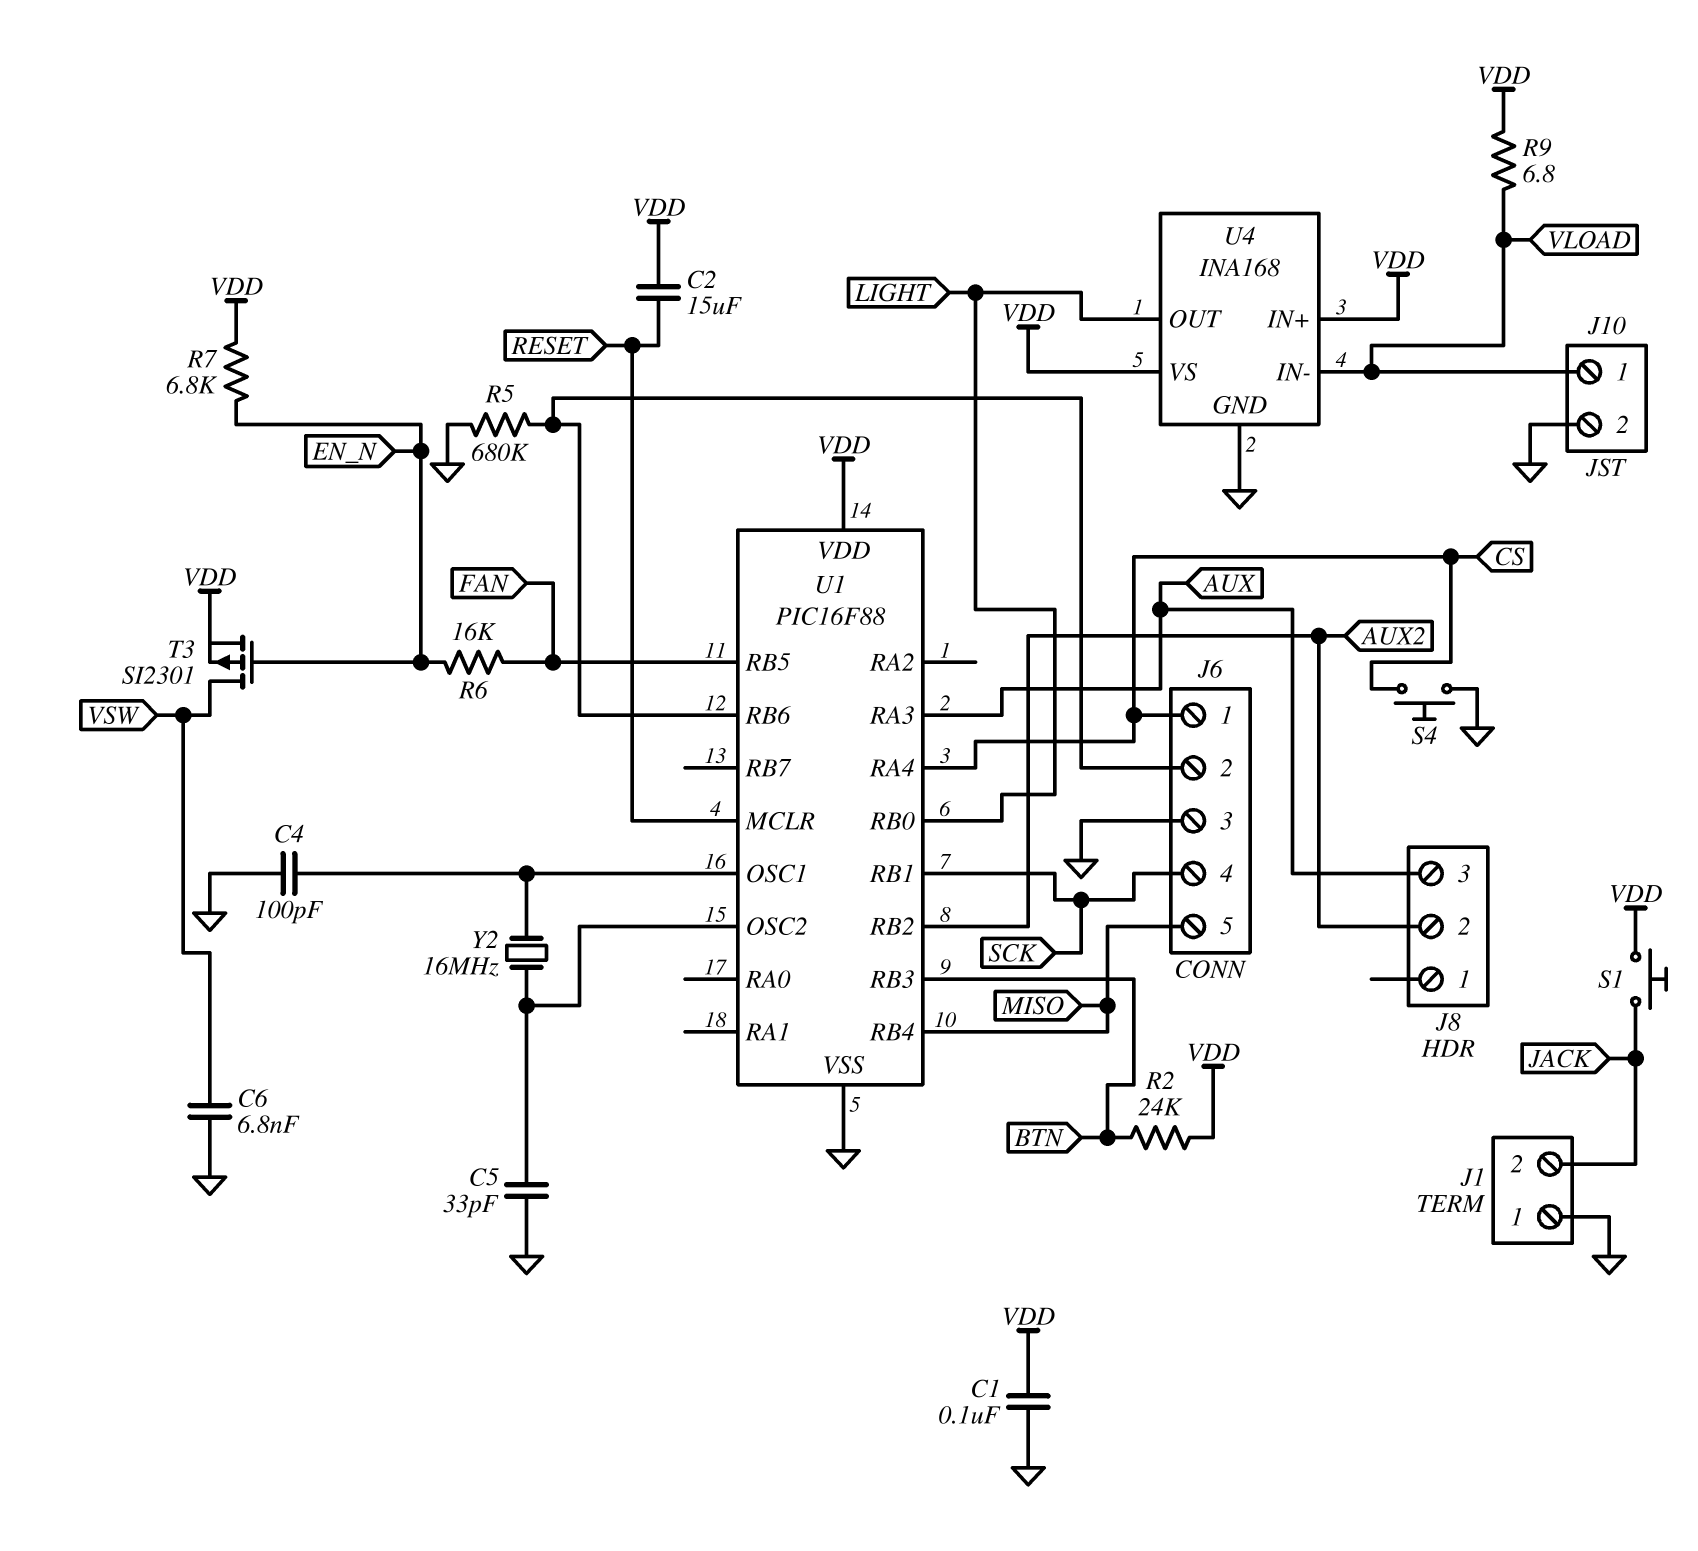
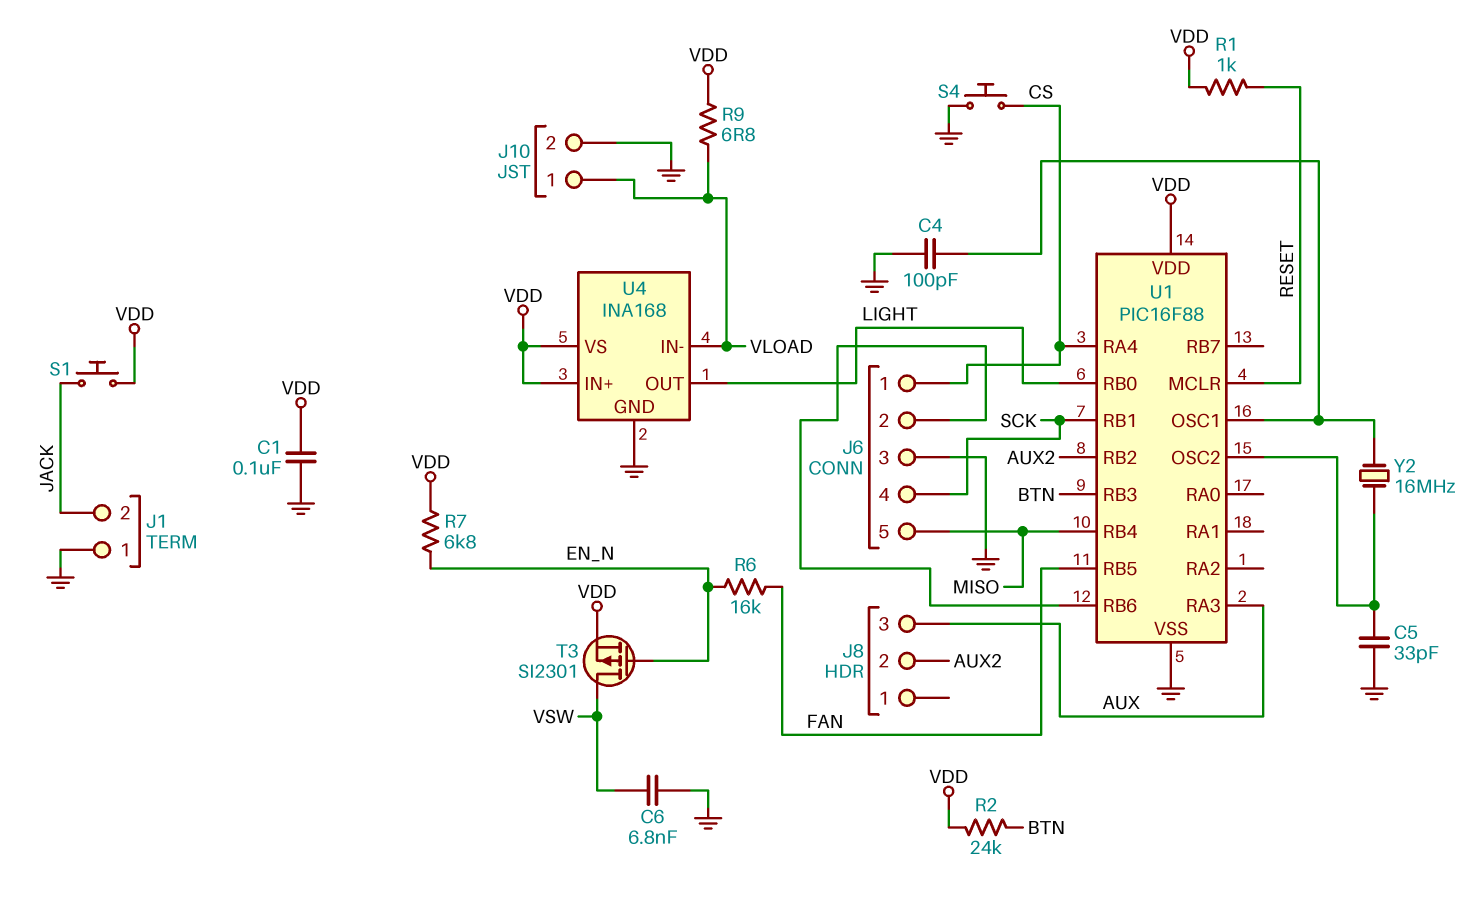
C2: 15uF (RESET, VDD) -> none
R1: none -> 1k (RESET, VDD)
R5: 680k (GND, J6/2) -> none

